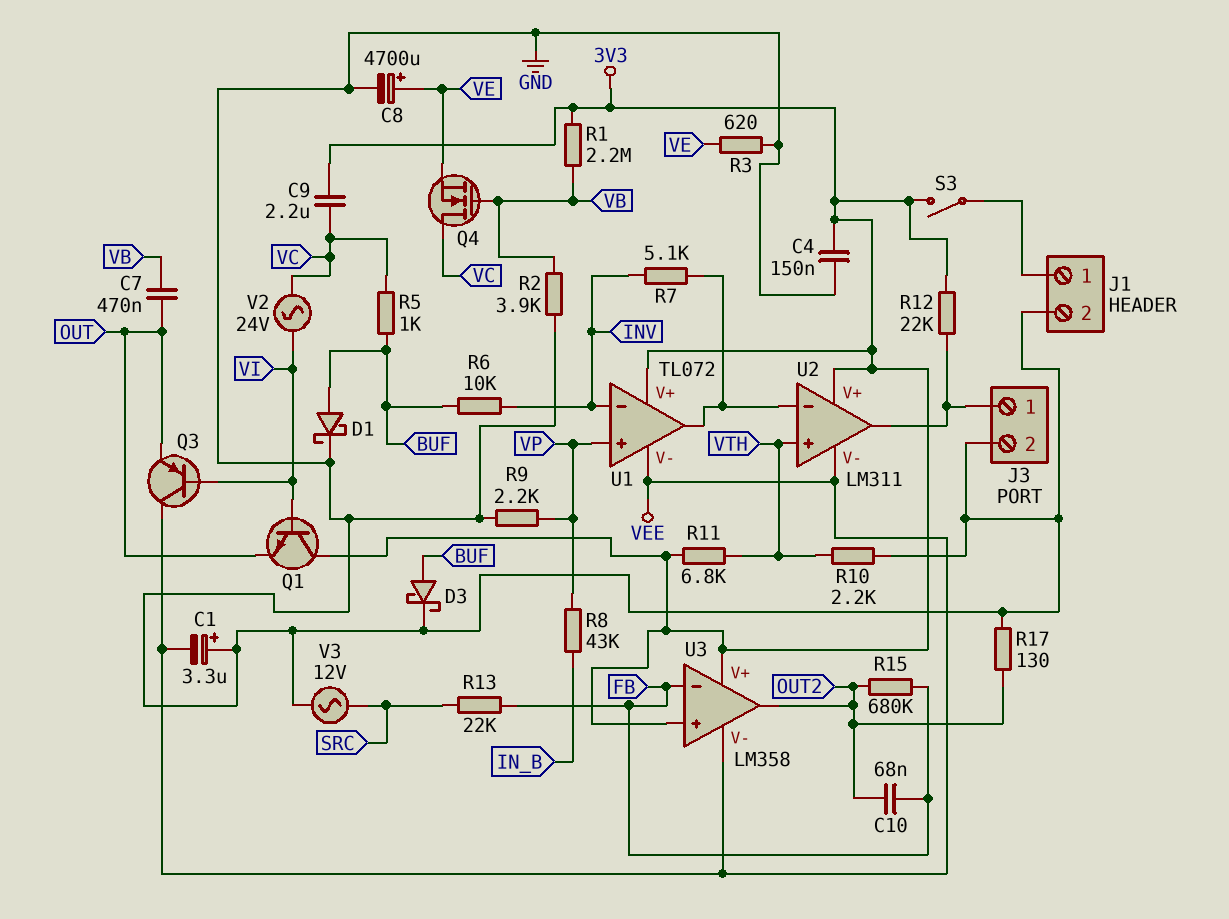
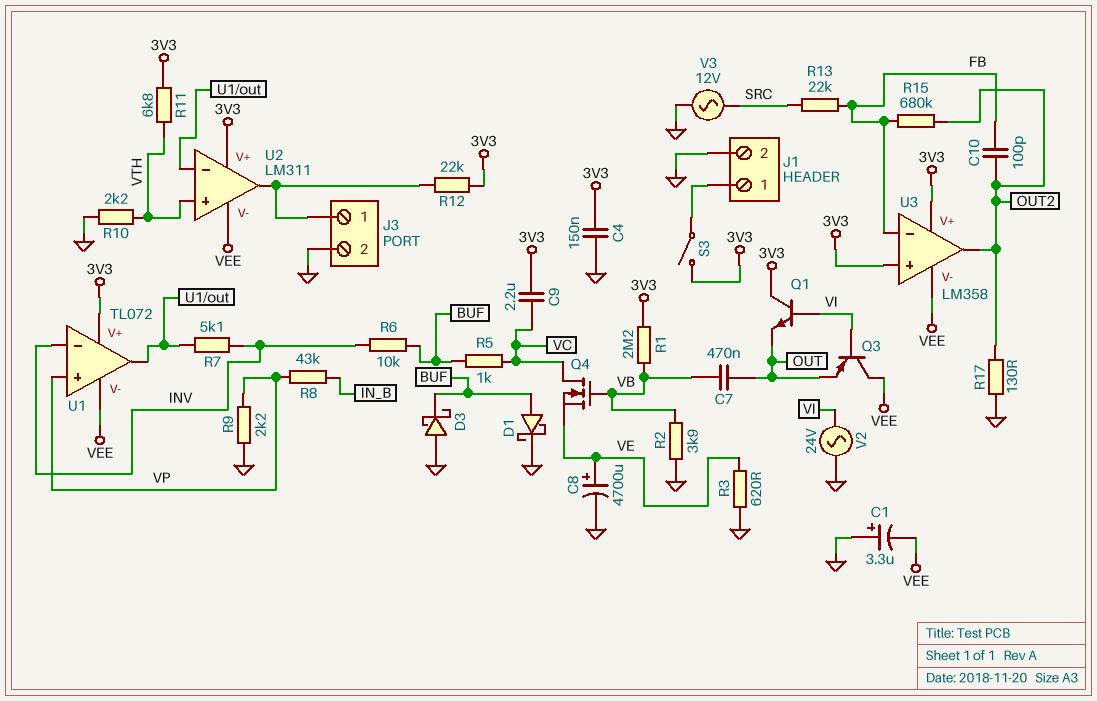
C10: 68nF (FB, OUT2) -> 100pF (FB, OUT2)
D3: schottky (A BUF, K GND) -> schottky (A GND, K BUF)
V2: AC 24V (VC, VI) -> AC 24V (GND, VI)

